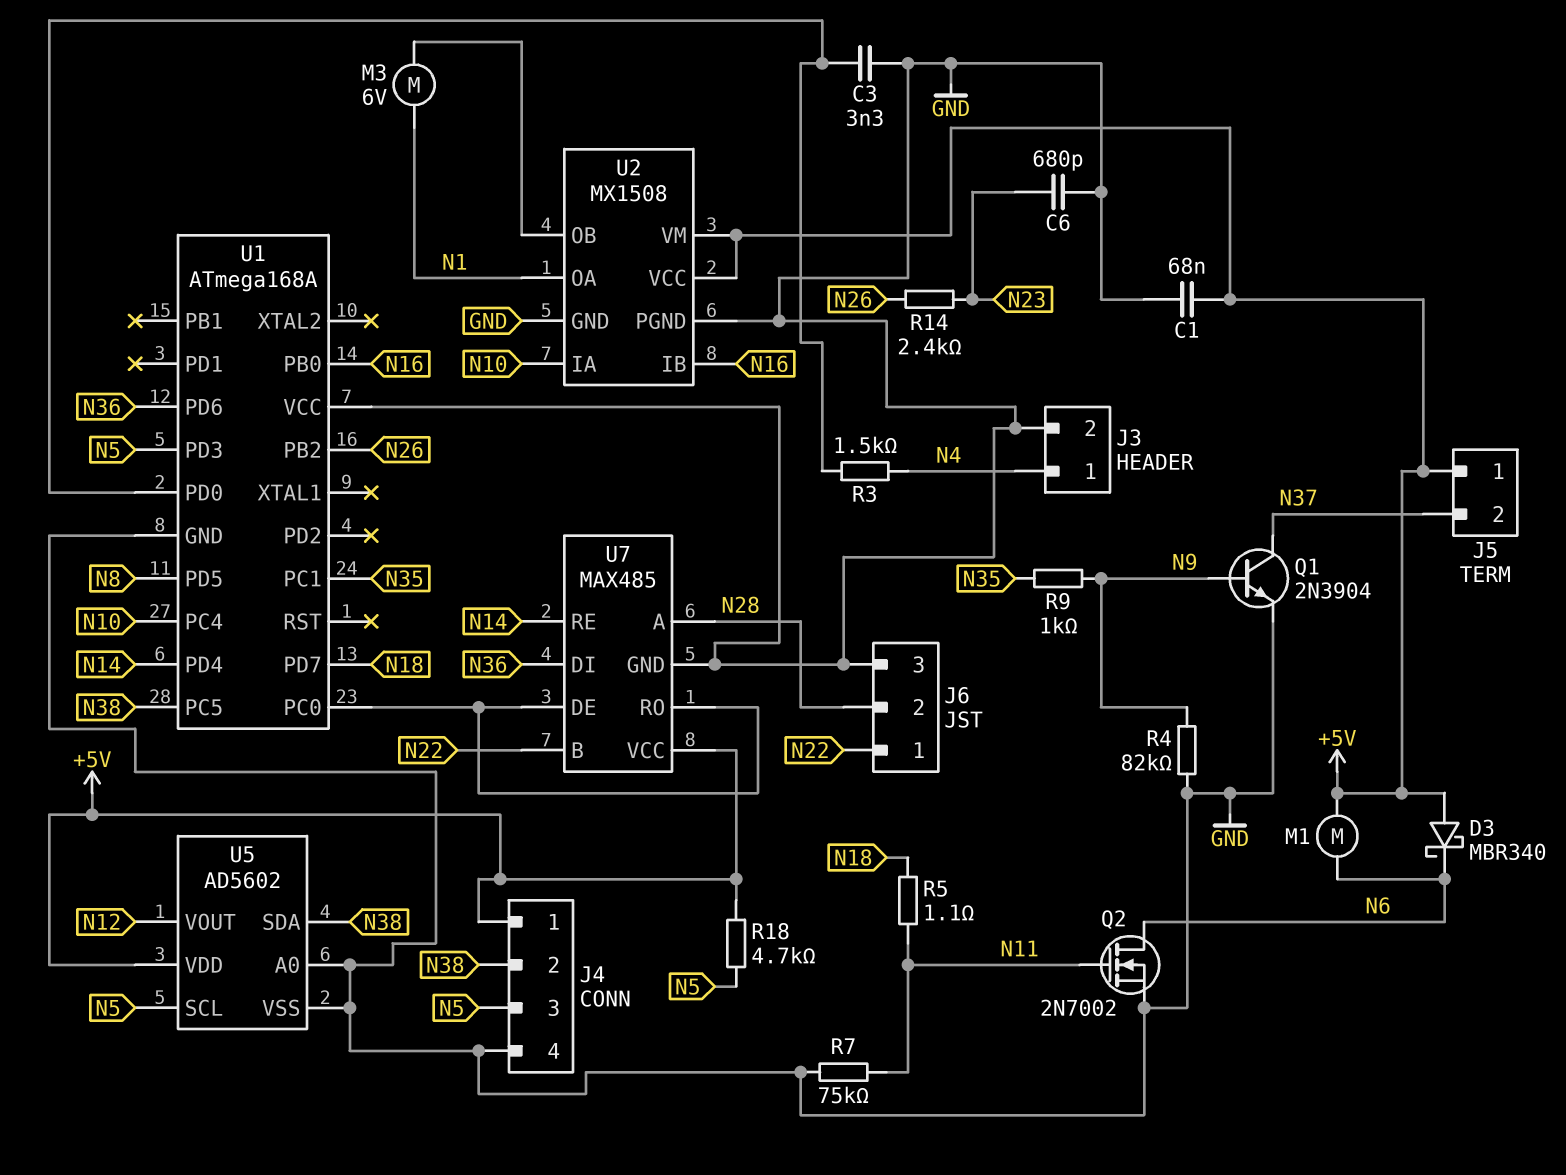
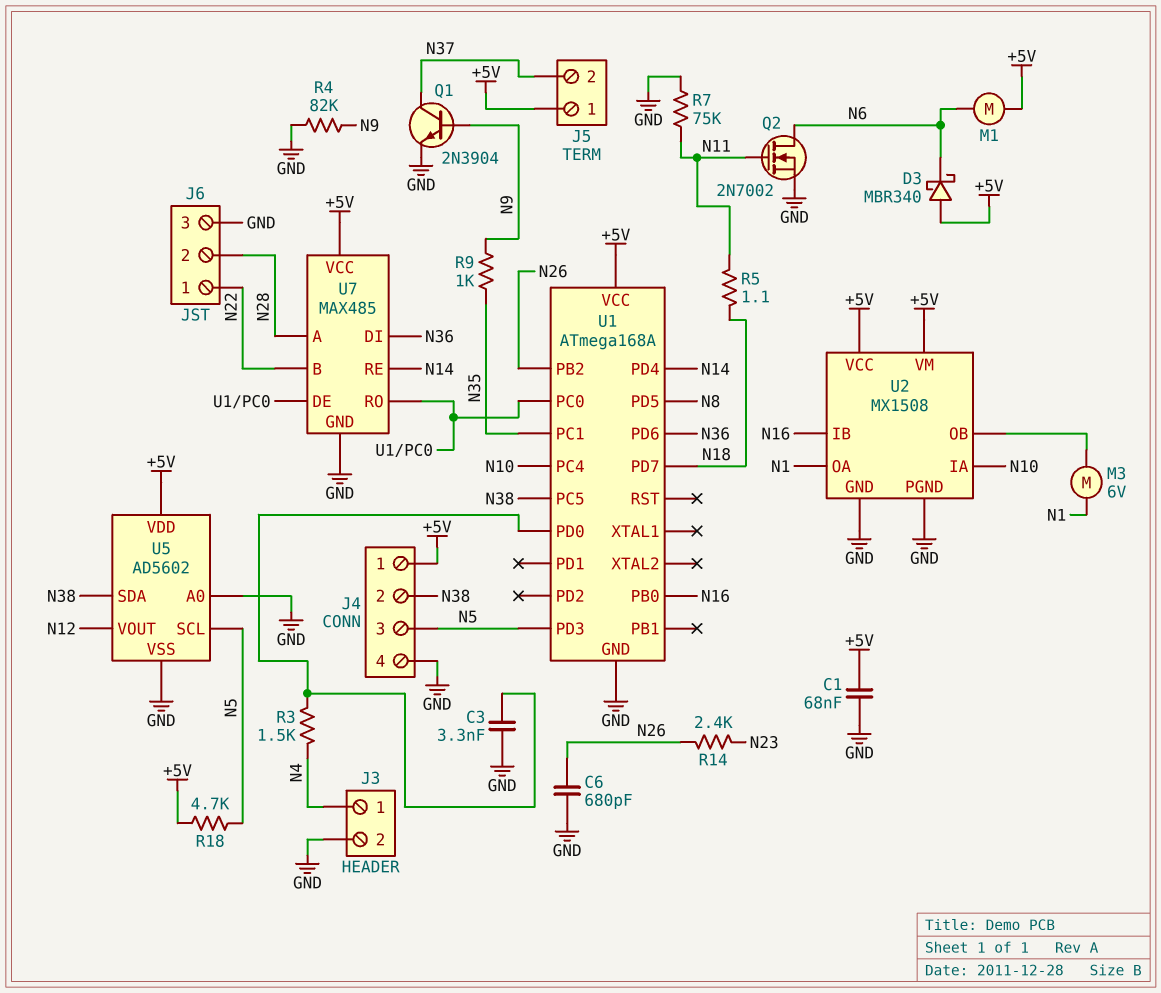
C6: 680pF (GND, N23) -> 680pF (GND, N26)
U1 pin VCC: GND -> +5V

